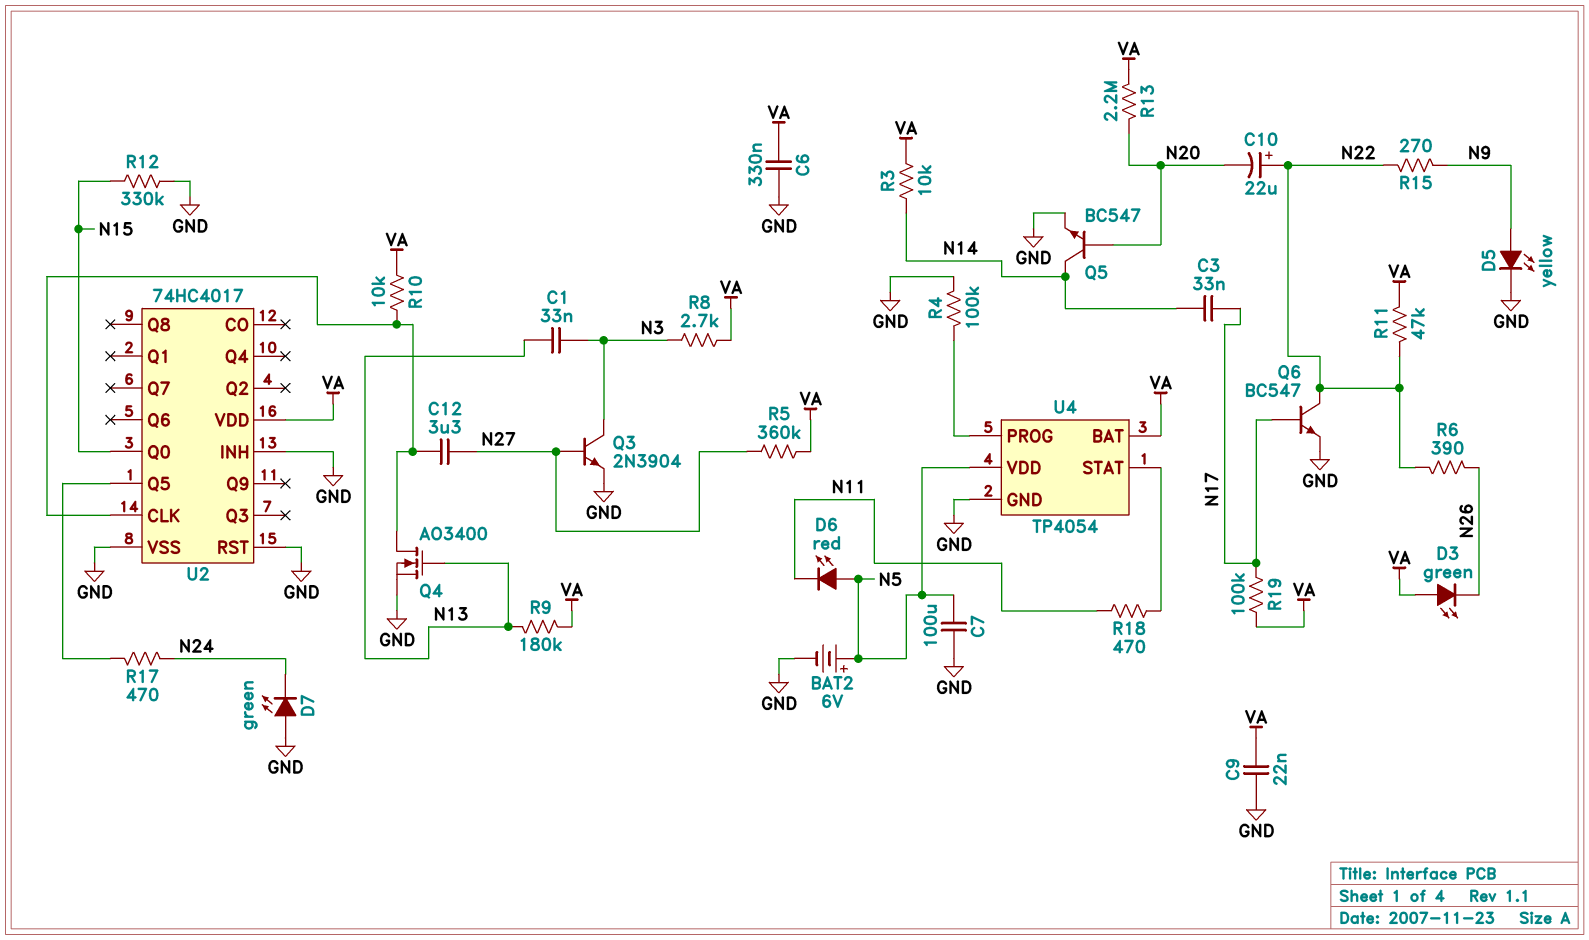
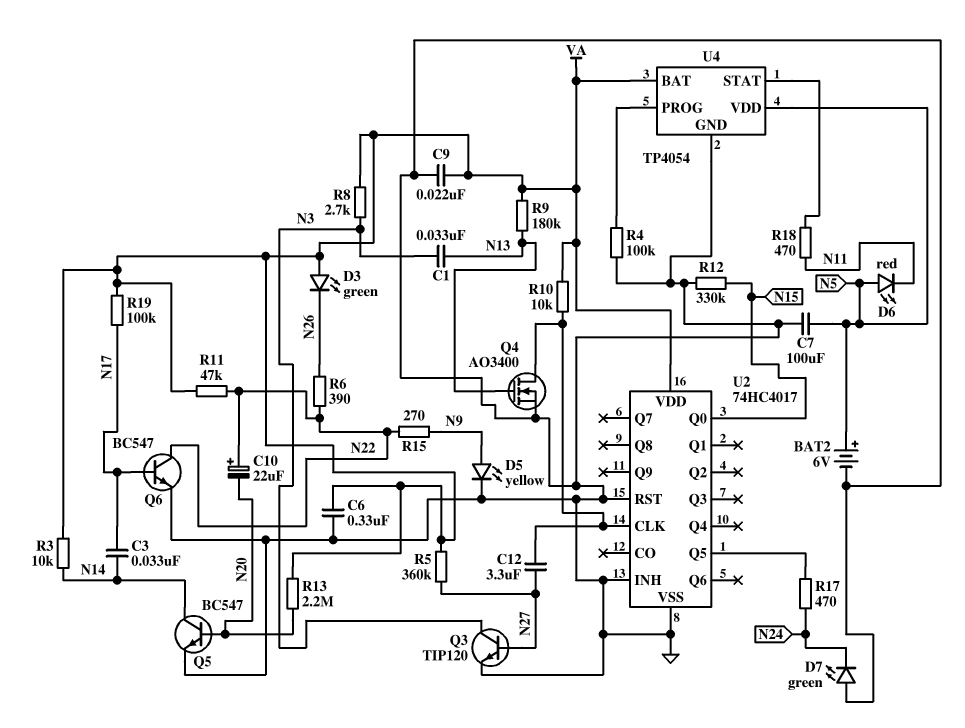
Q3: NPN 2N3904 (B N27, C N3, E GND) -> NPN TIP120 (B N27, C N3, E GND)

